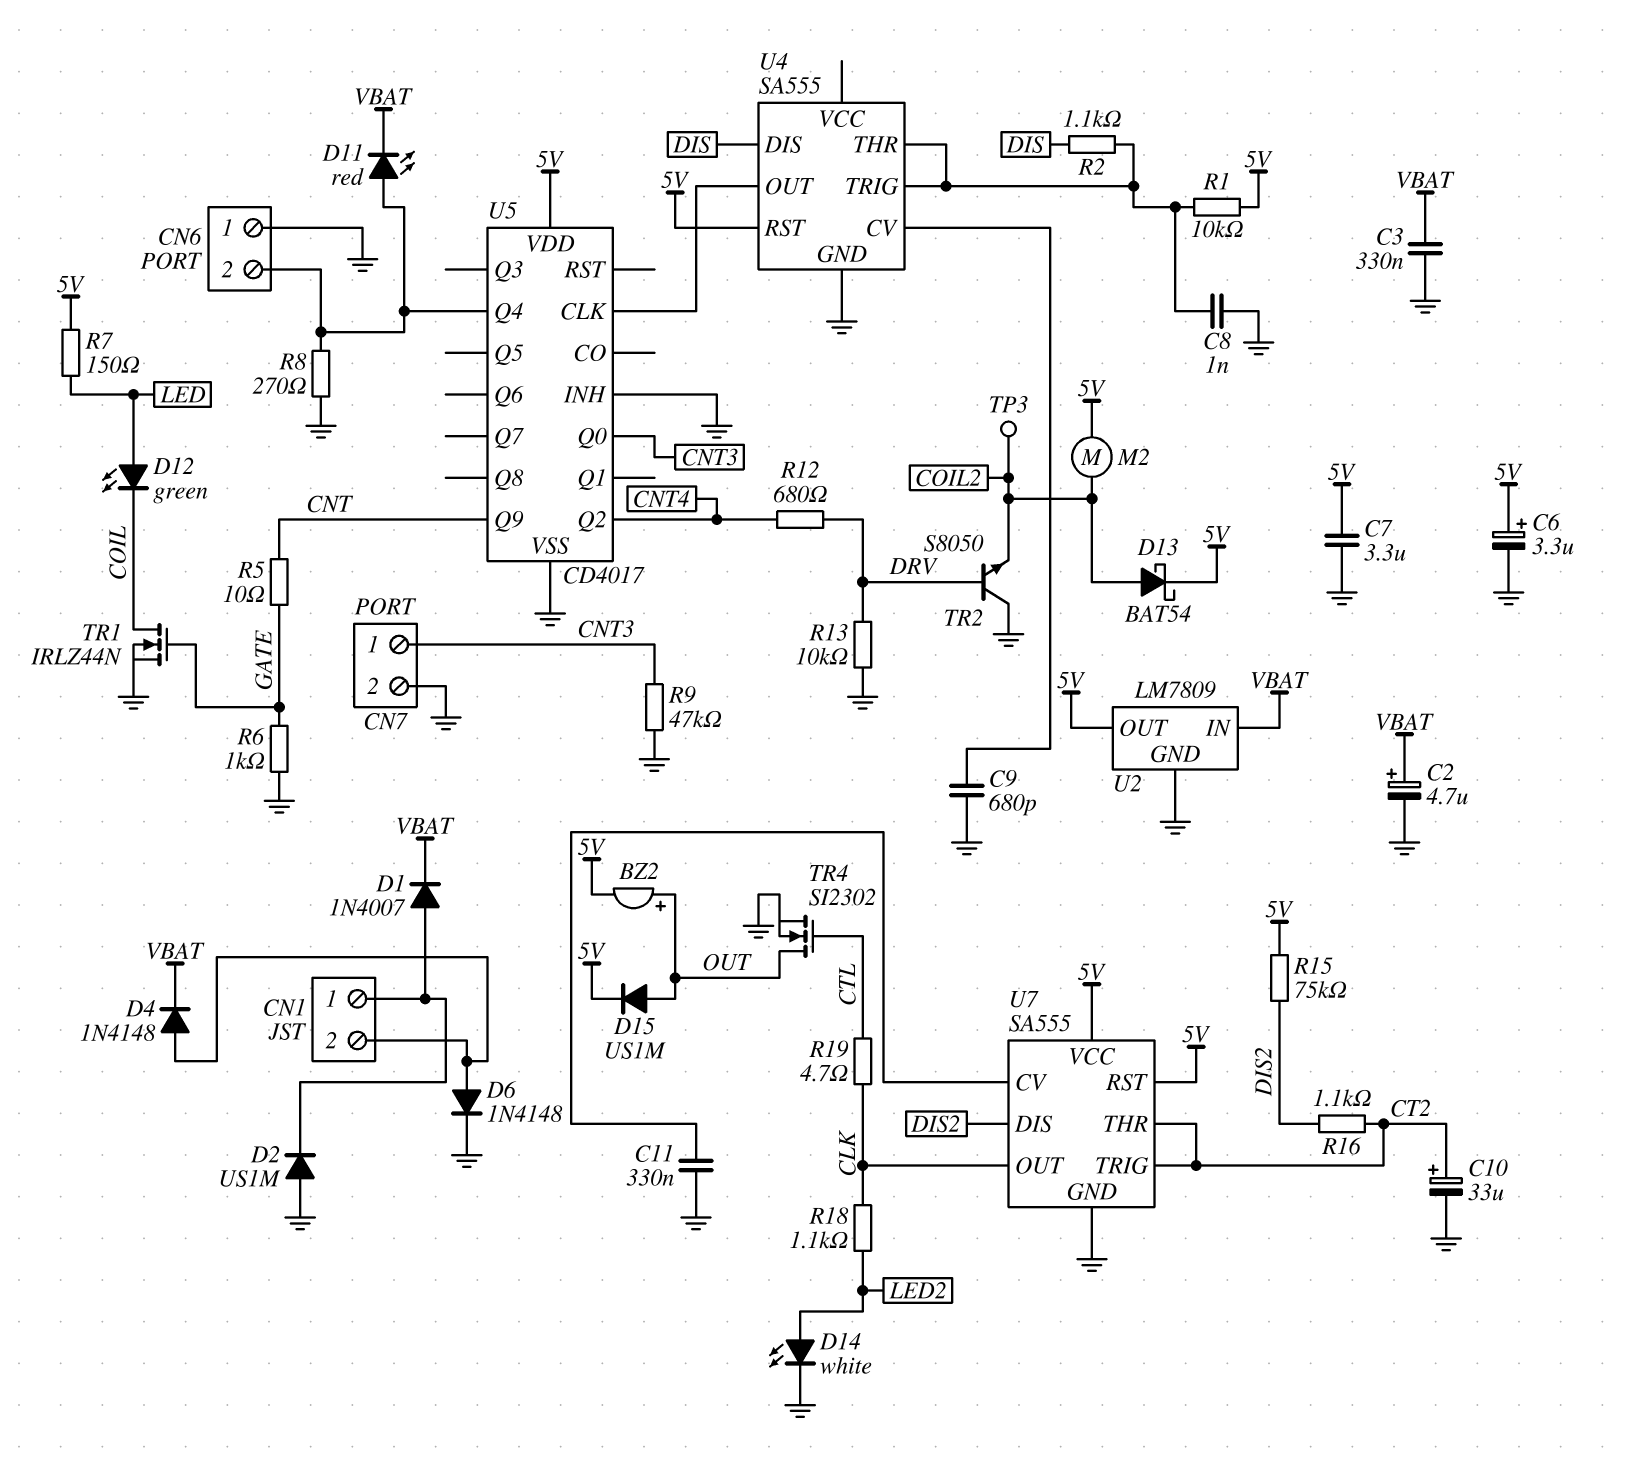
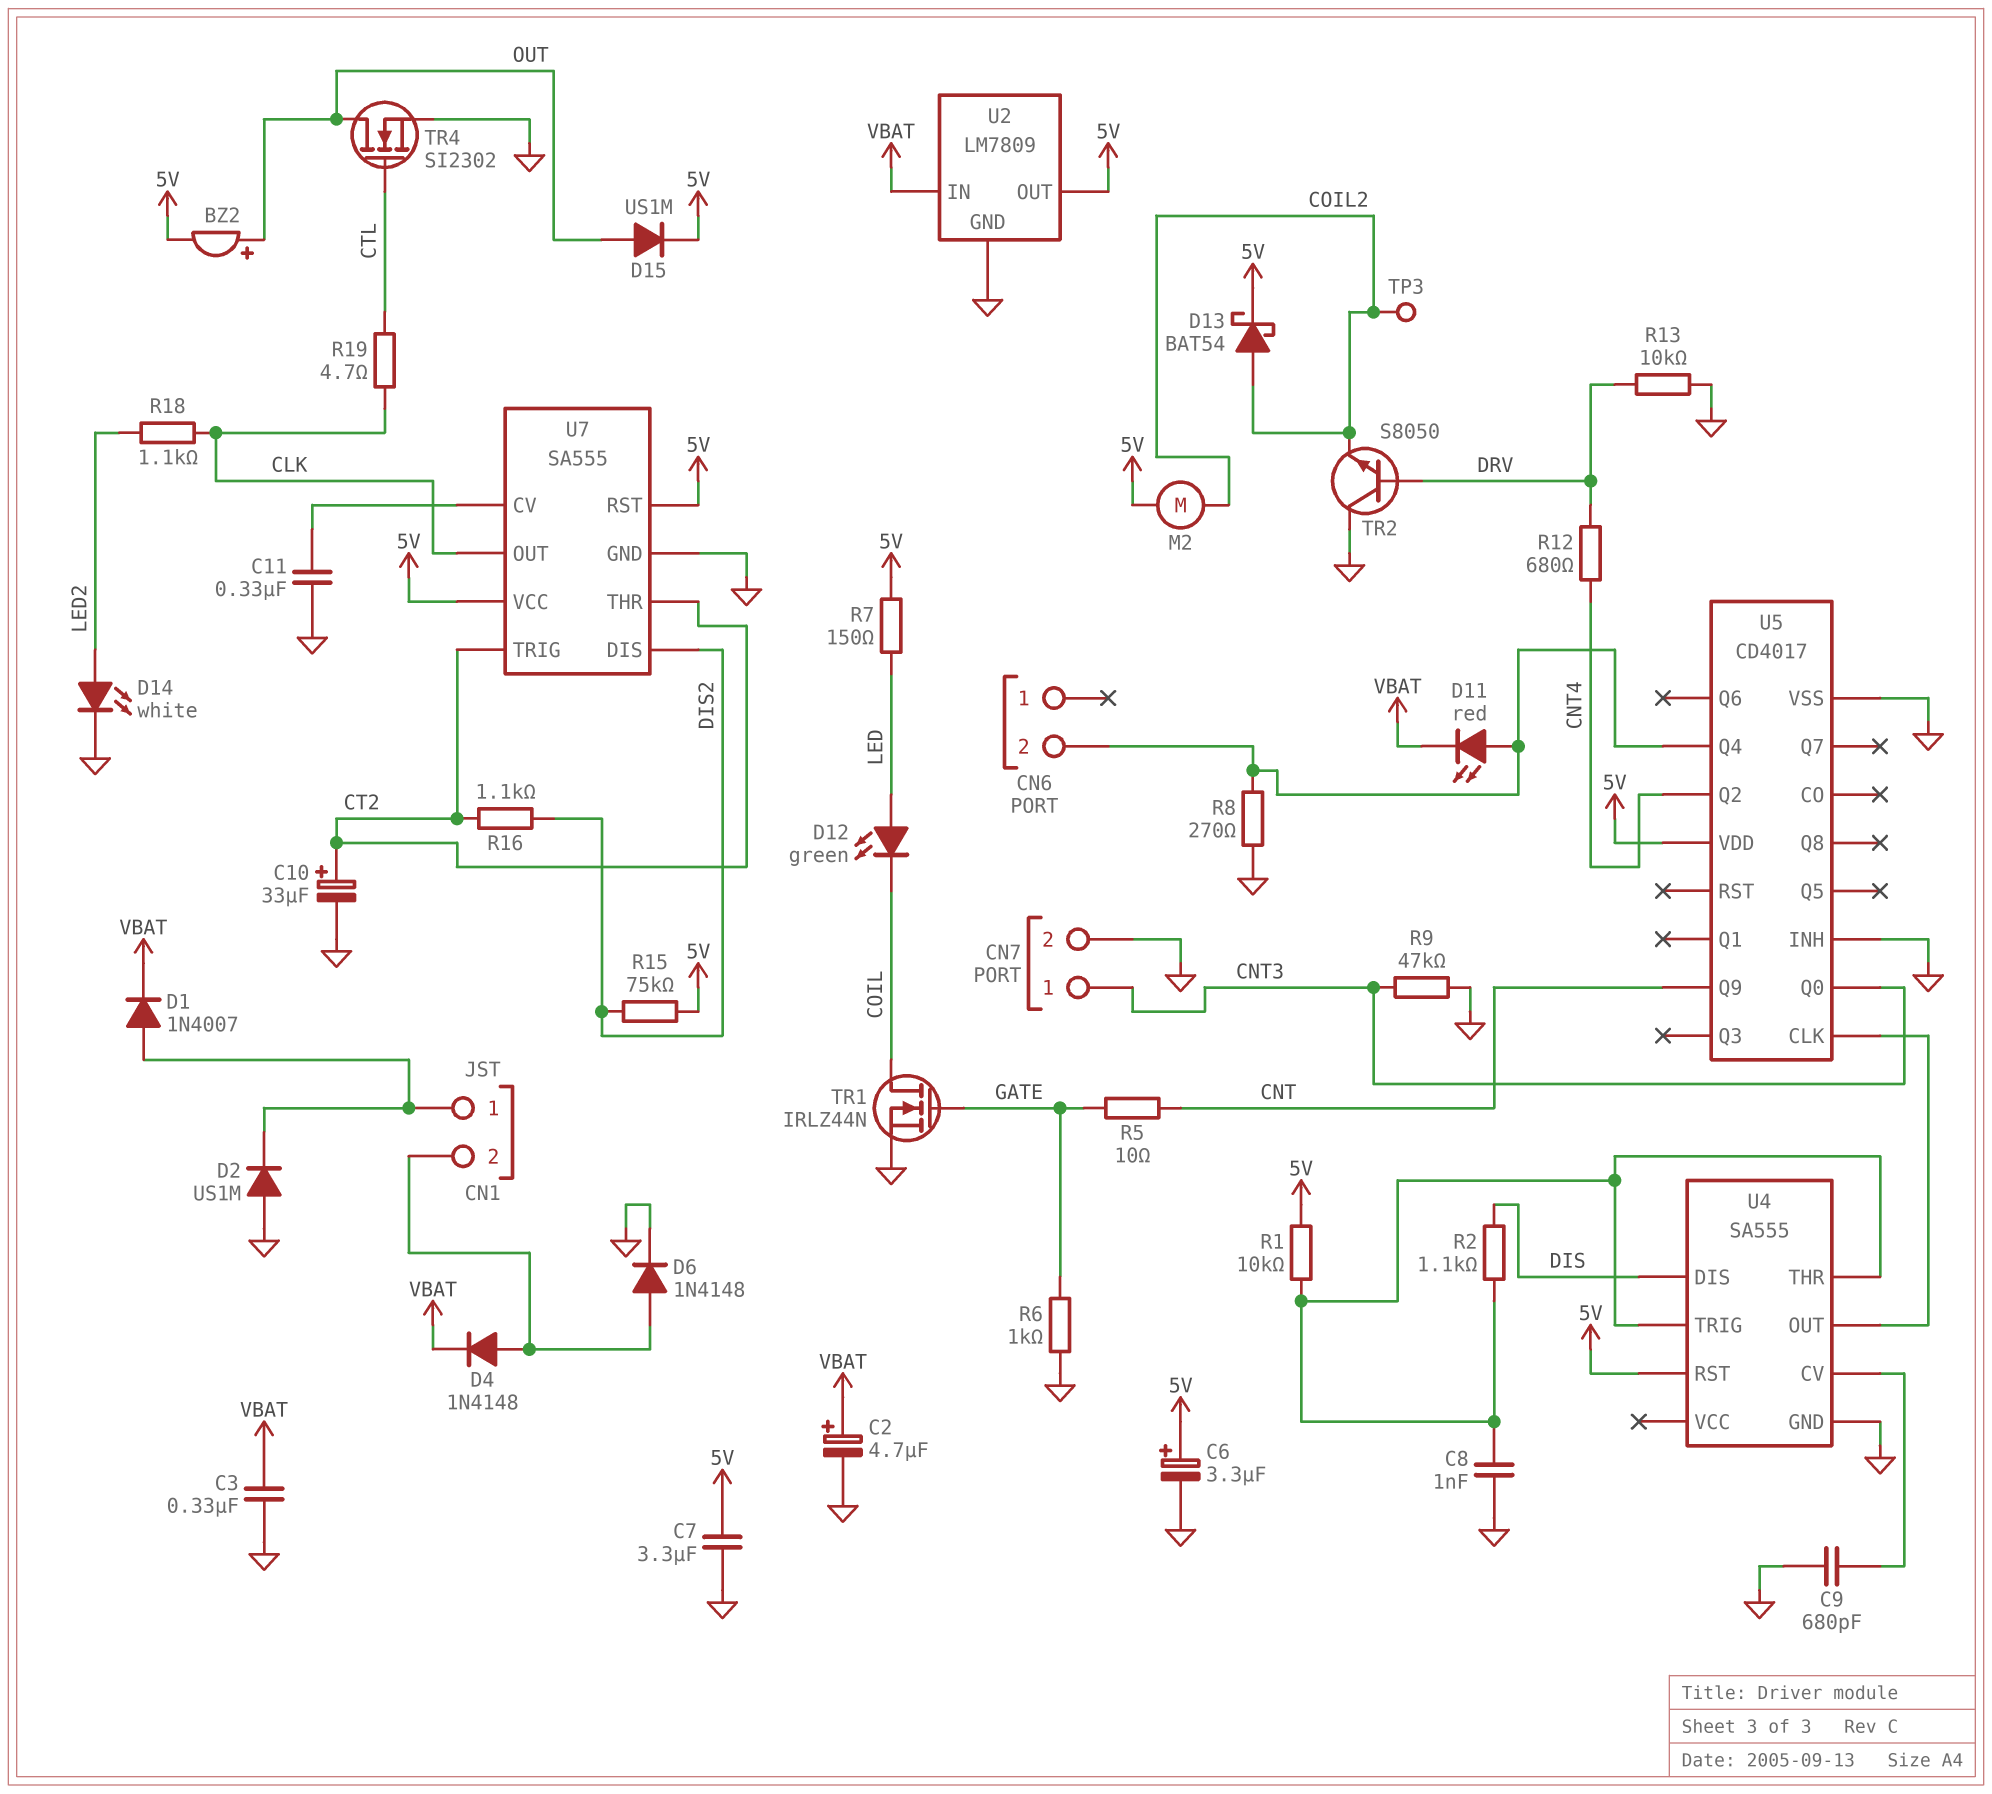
CN6 pin 1: GND -> none

